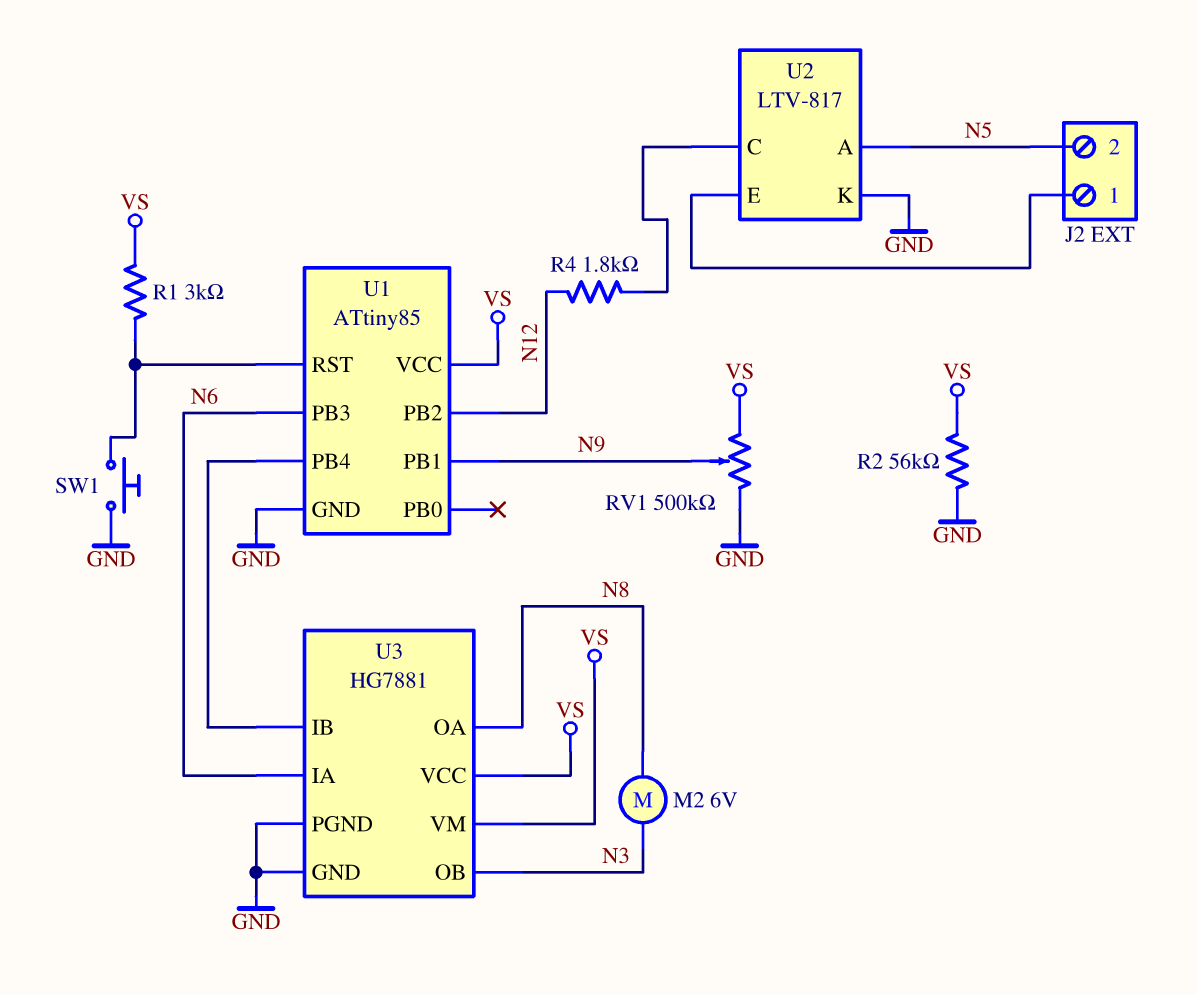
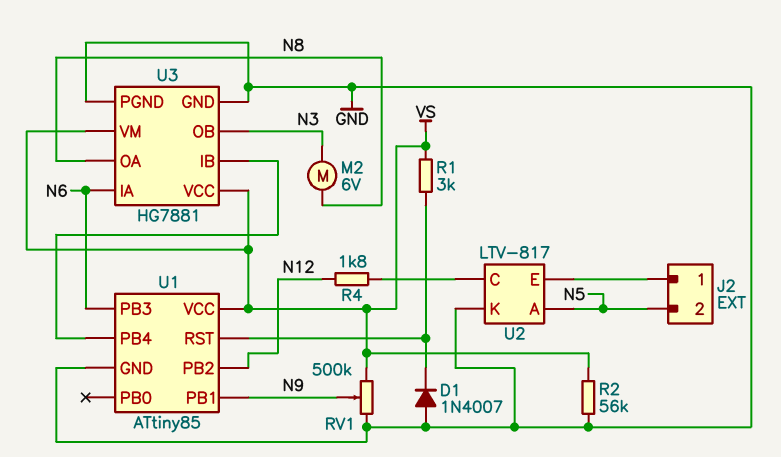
D1: none -> diode 1N4007 (A GND, K U1/RST)
SW1: button (GND, U1/RST) -> none

